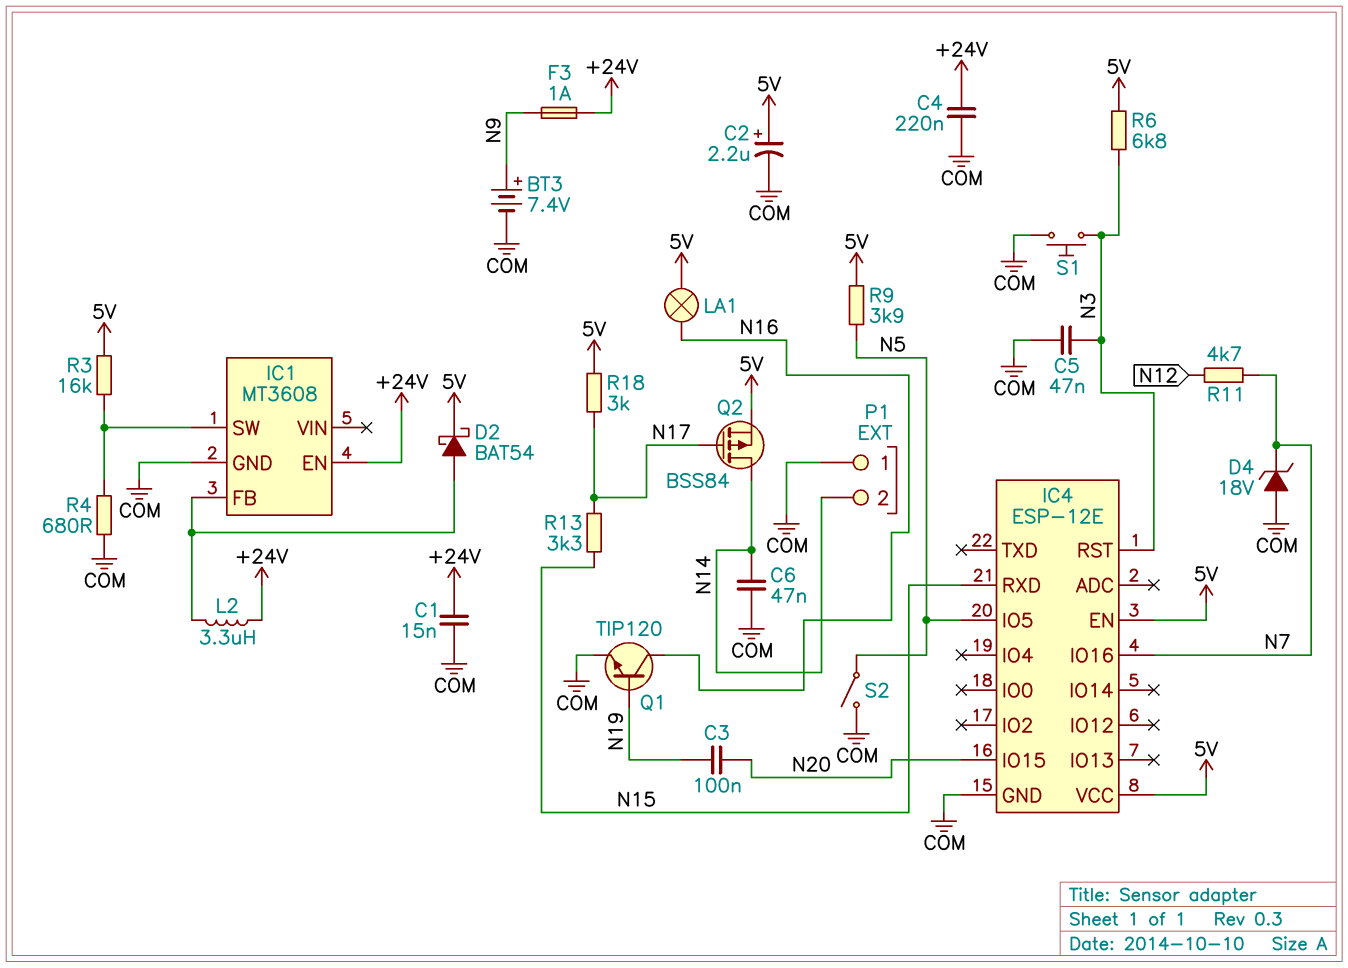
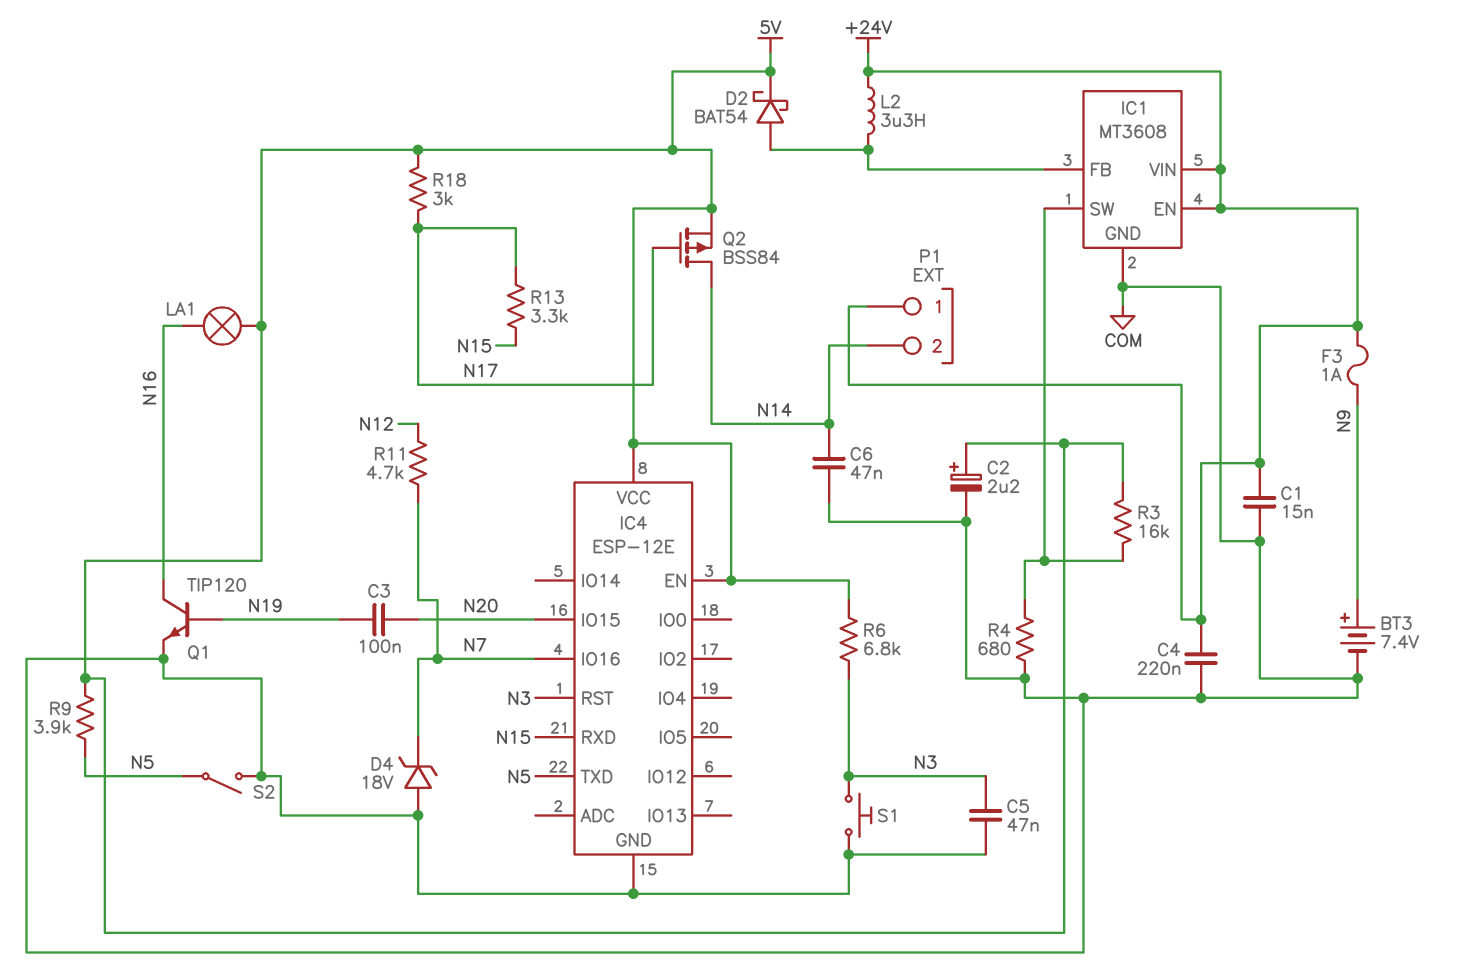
IC1 pin VIN: none -> +24V
IC4 pin IO5: N5 -> none
IC4 pin TXD: none -> N5
P1 pin 1: COM -> +24V

